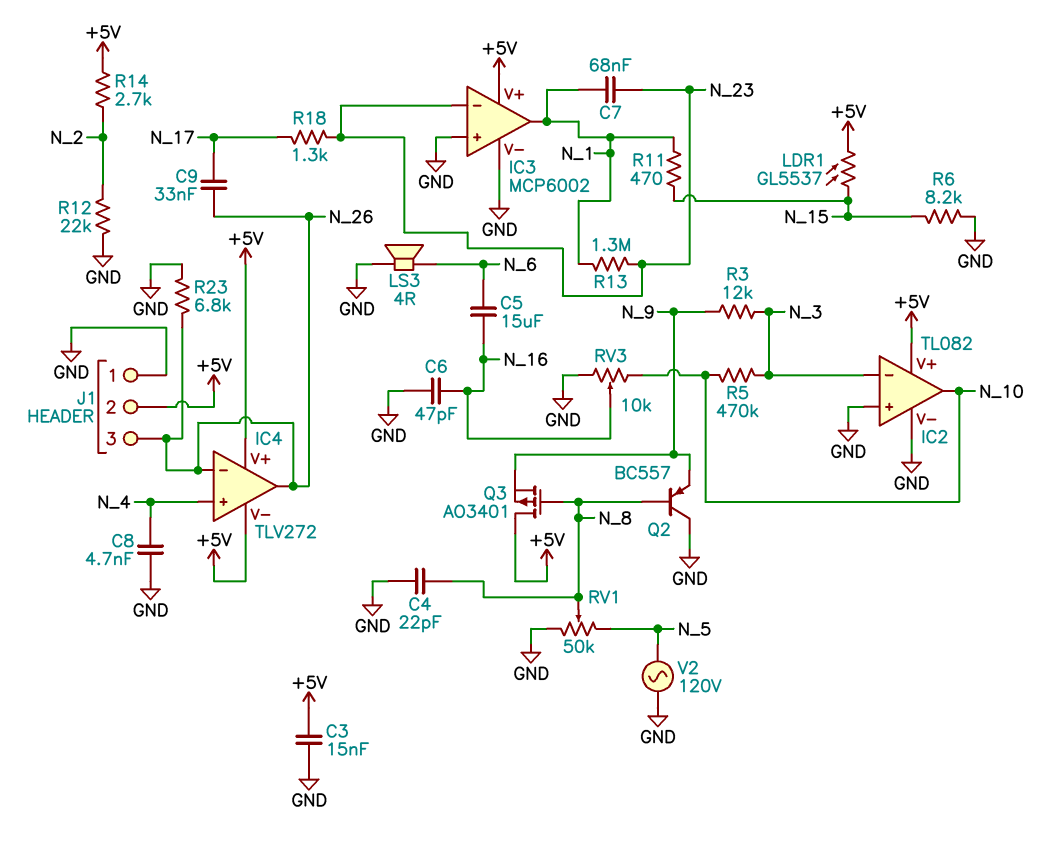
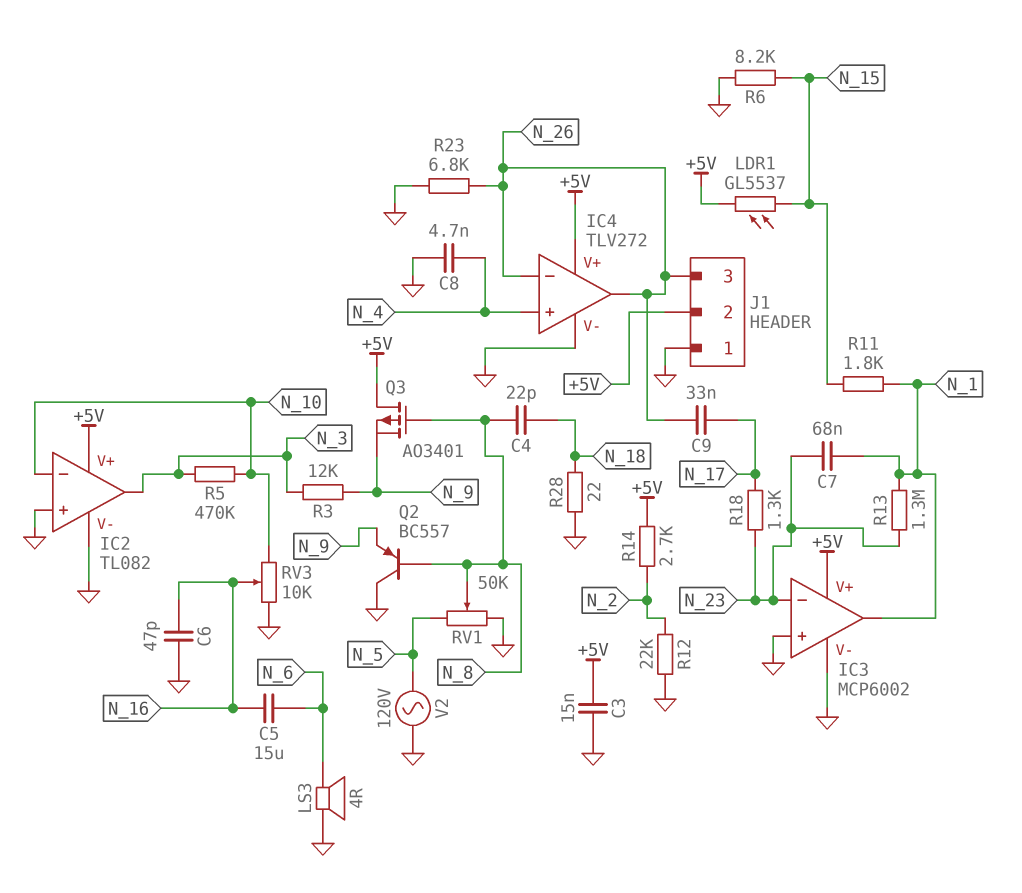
C4: 22pF (GND, N_8) -> 22pF (N_8, N_18)
IC2 pin in-: N_3 -> N_10
IC2 pin out: N_10 -> N_3
IC4 pin V-: +5V -> GND
R11: 470 (N_1, N_15) -> 1.8k (N_1, N_15)
R28: none -> 22 (GND, N_18)

